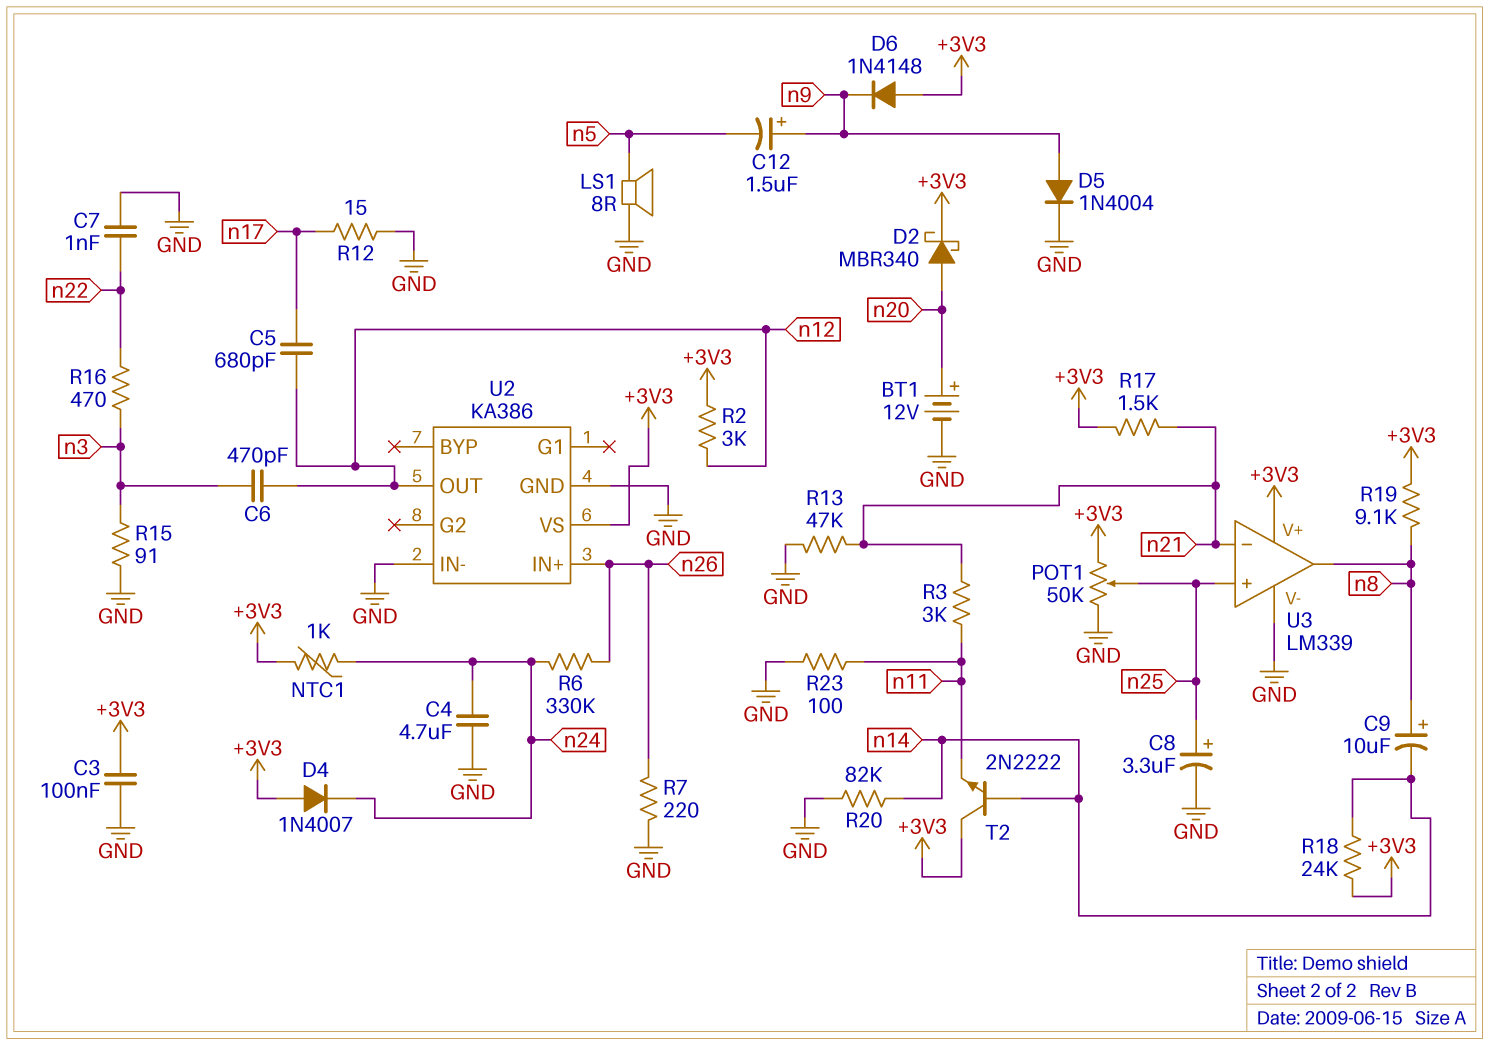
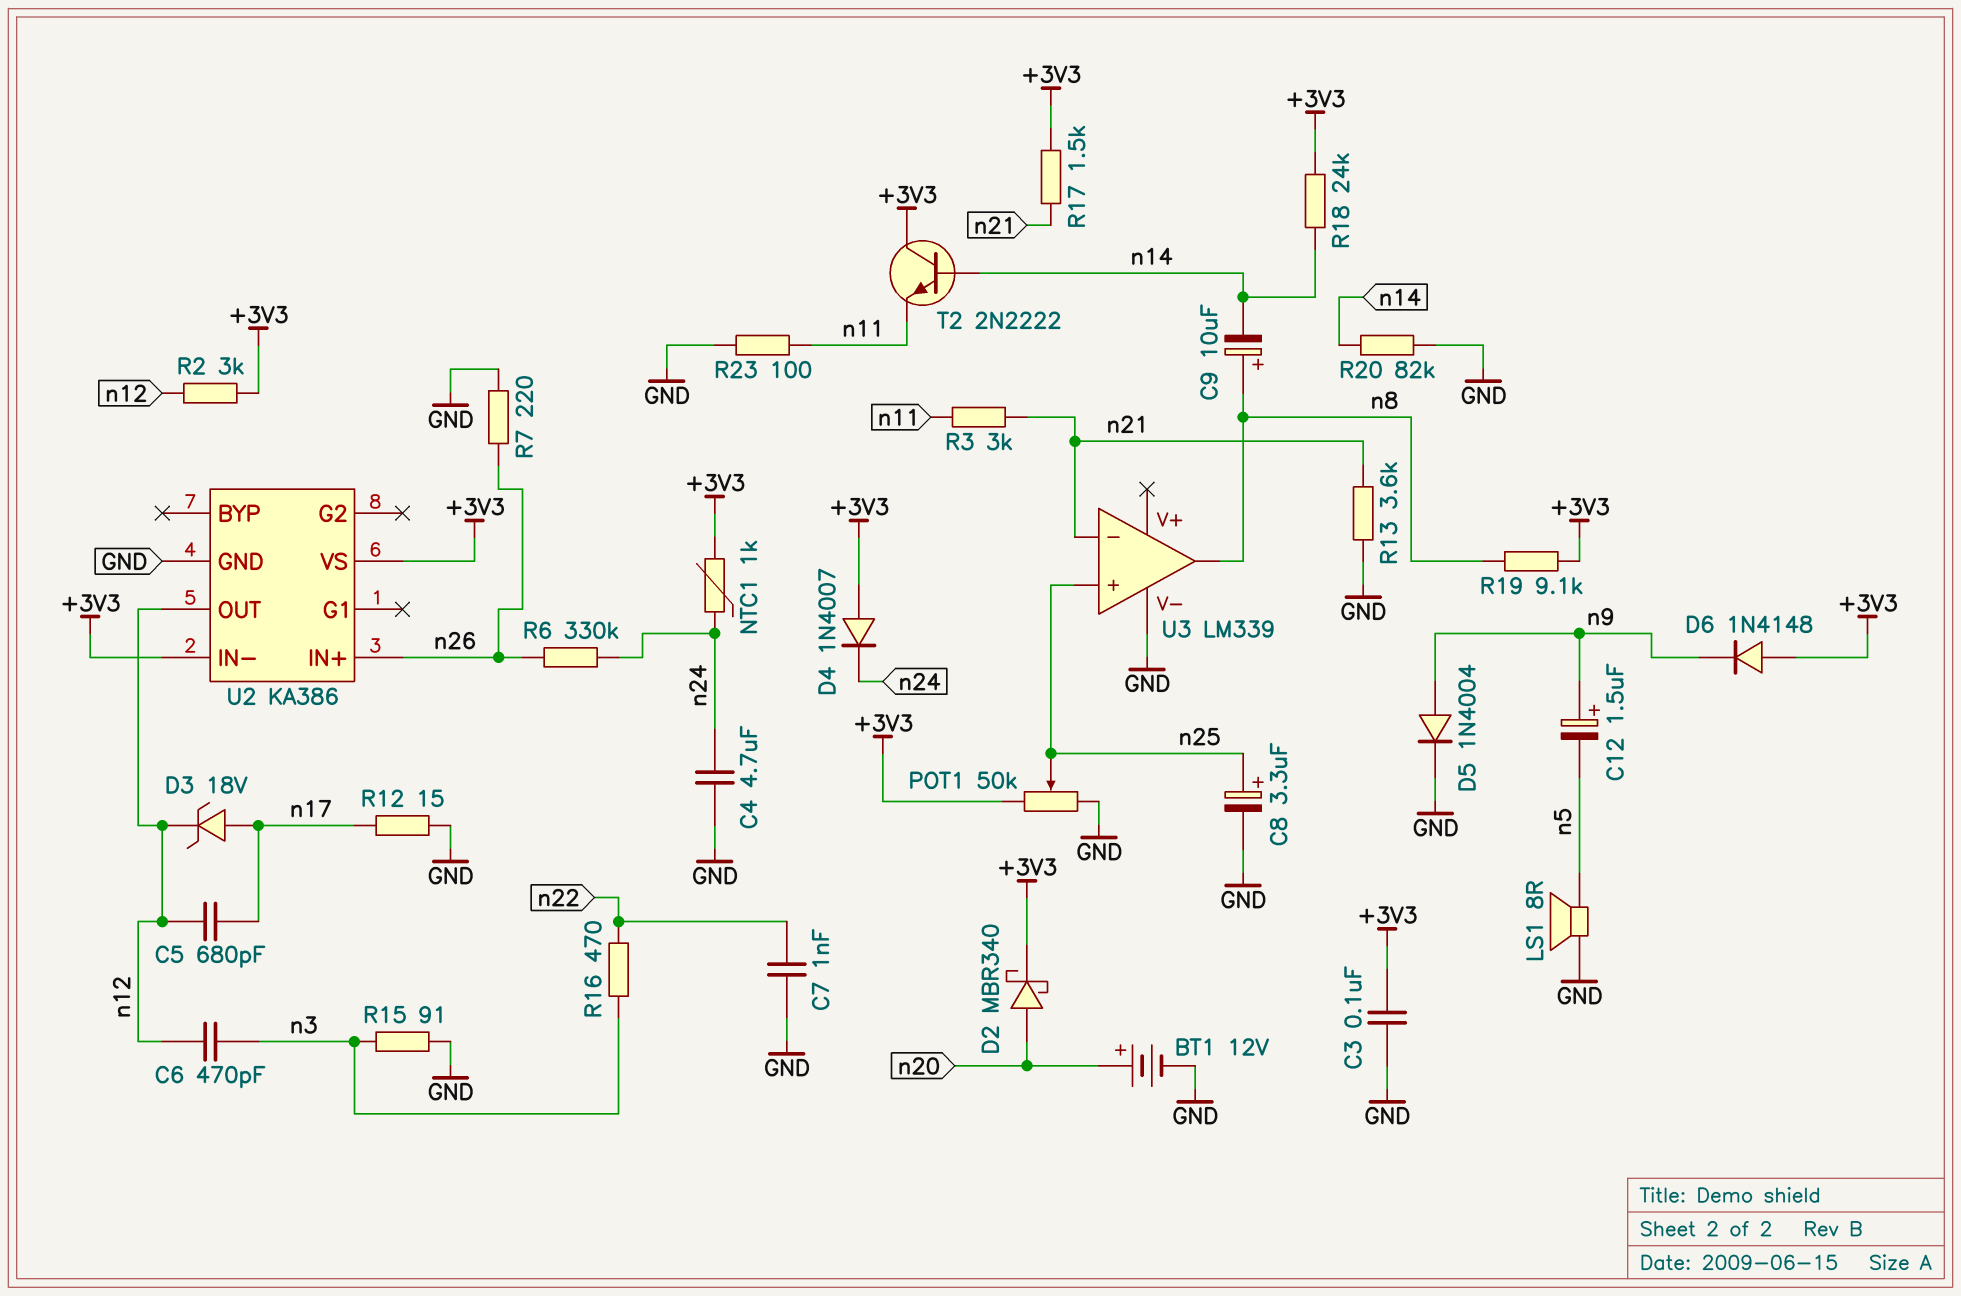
D3: none -> zener 18V (A n17, K n12)
R13: 47k (GND, n21) -> 3.6k (GND, n21)
U2 pin IN-: GND -> +3V3
U3 pin V+: +3V3 -> none

